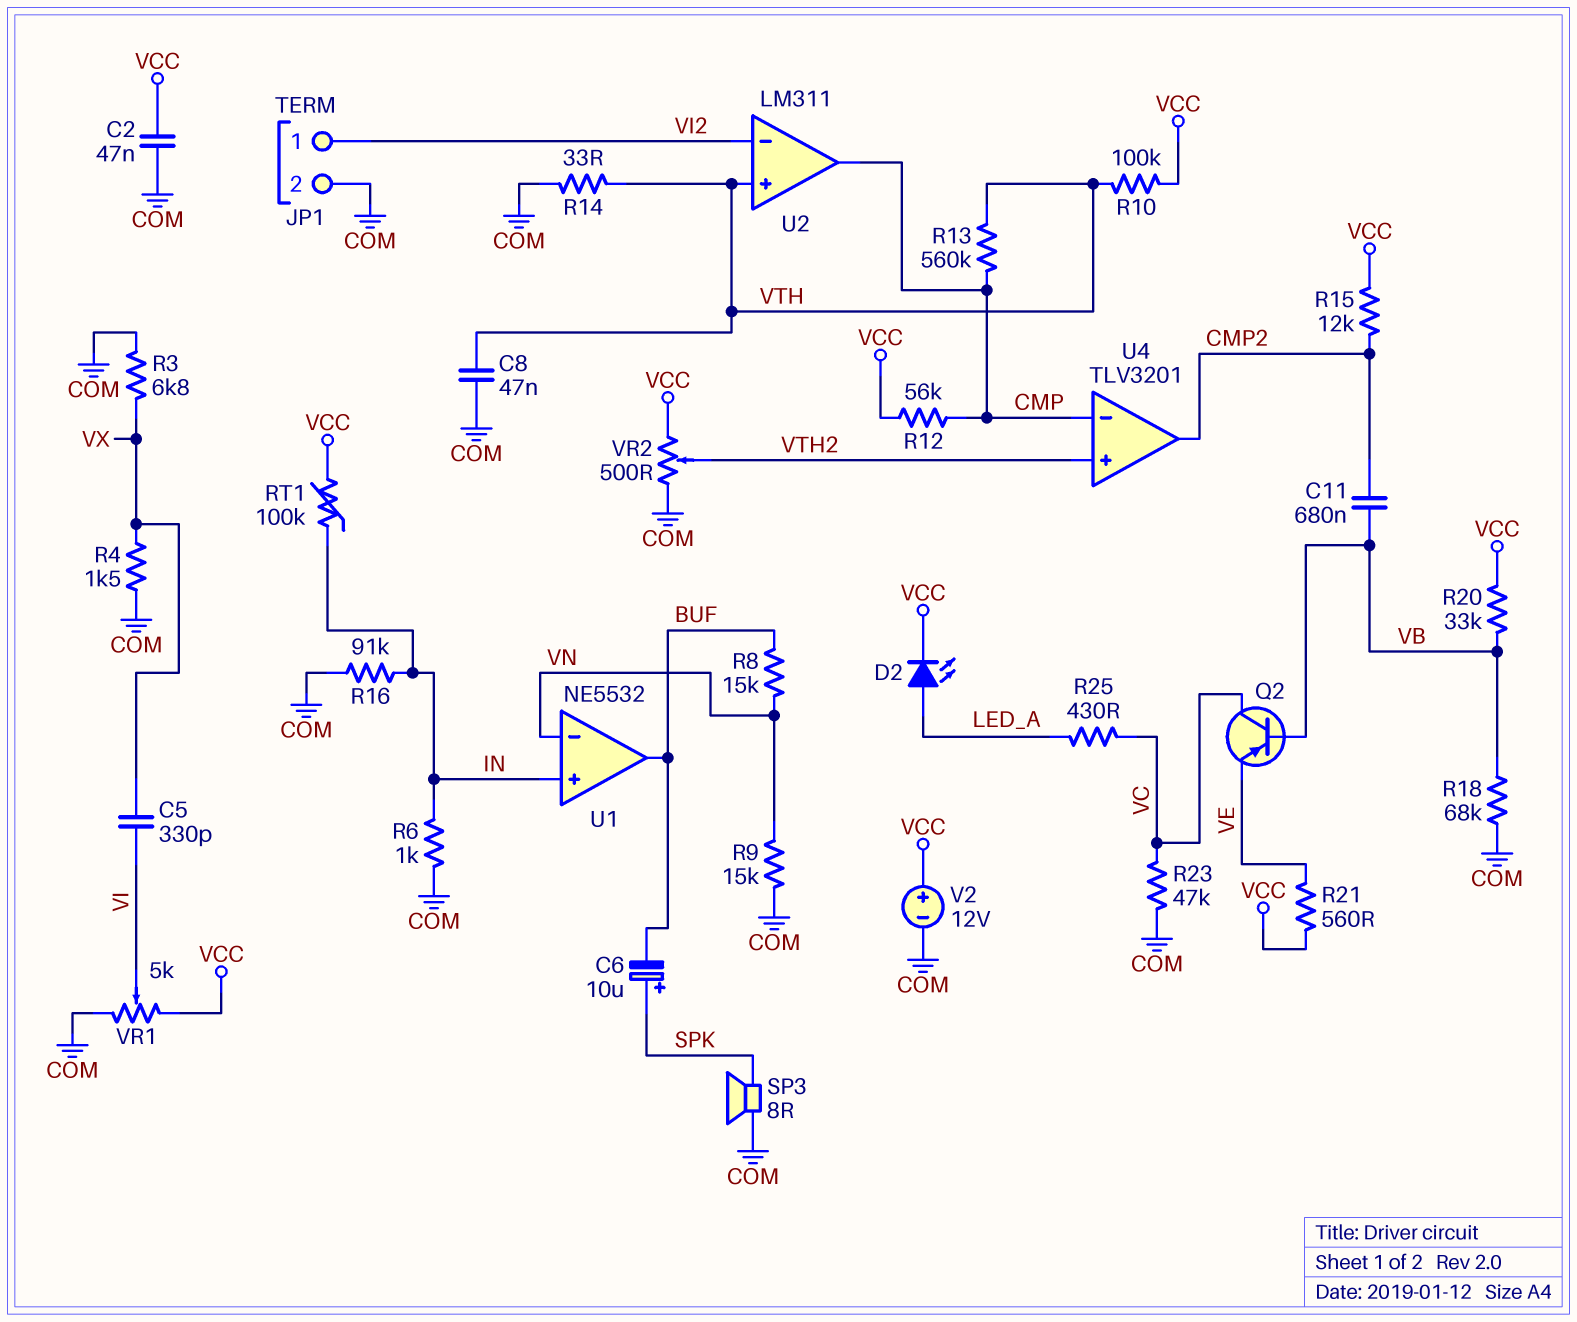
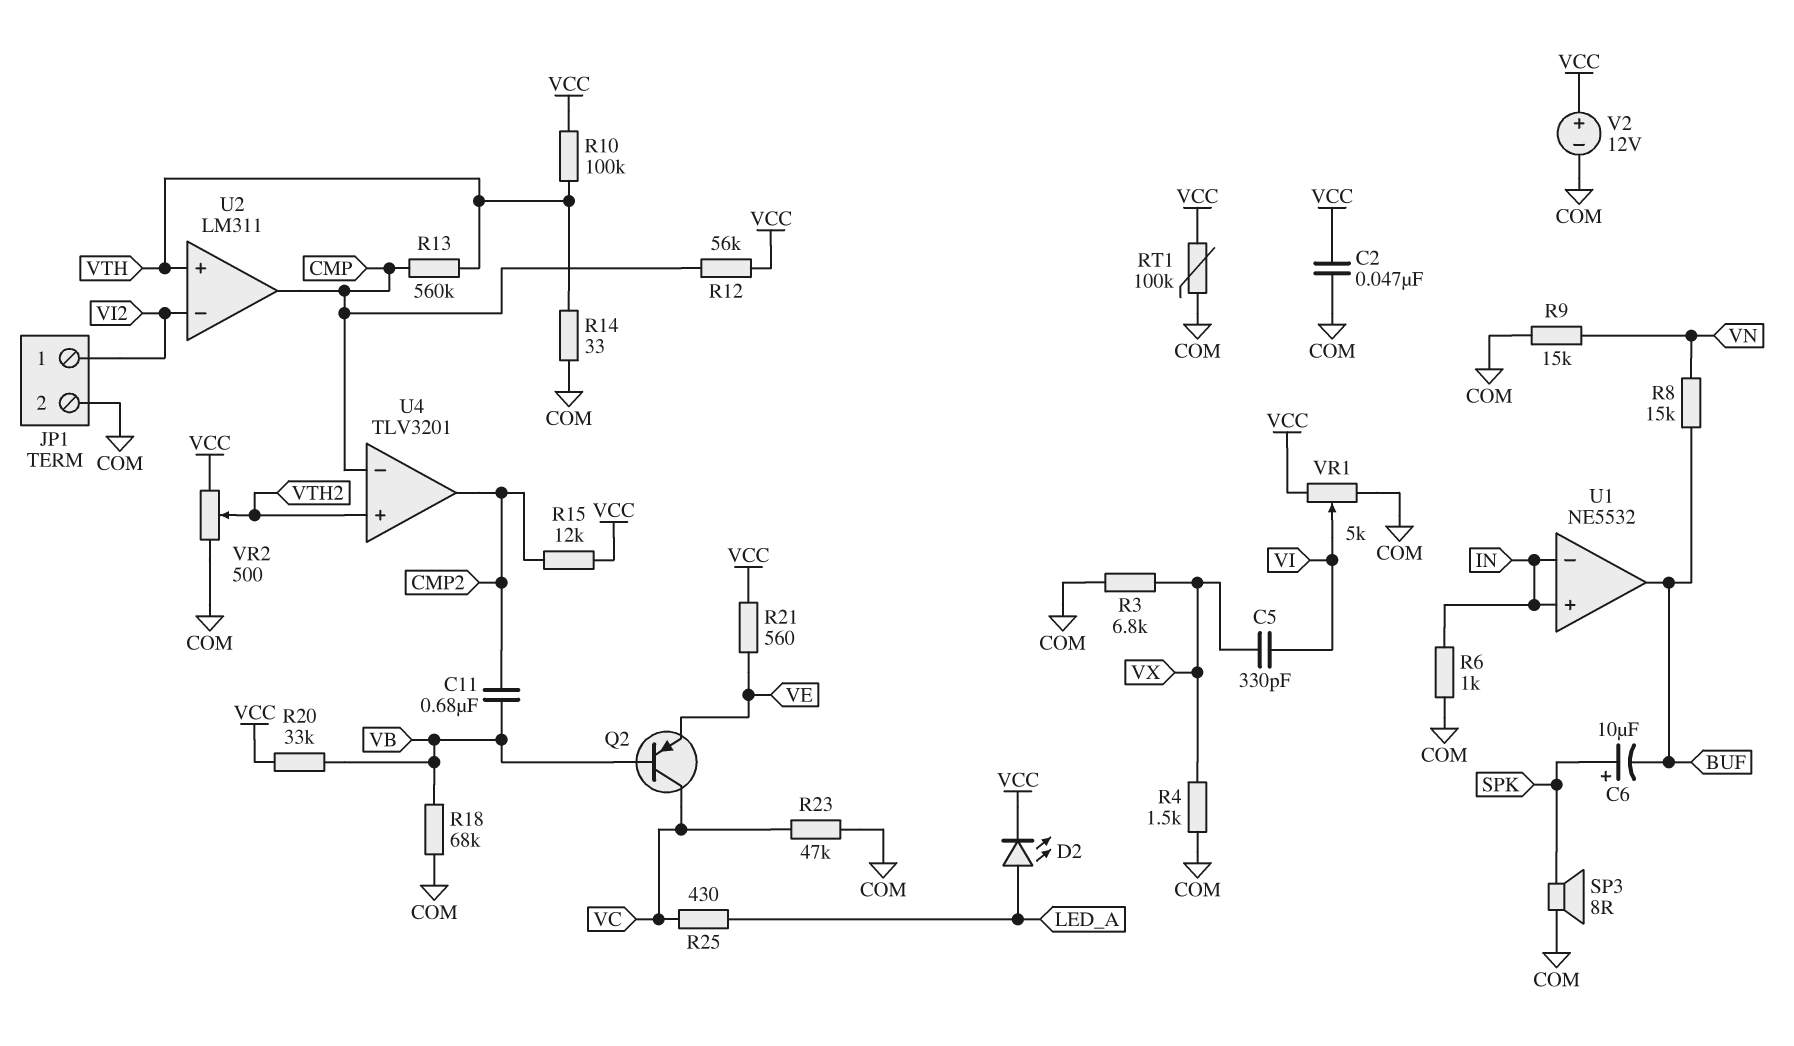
C8: 47nF (COM, VTH) -> none
R16: 91k (COM, IN) -> none
RT1: 100k (IN, VCC) -> 100k (COM, VCC)
U1 pin in-: VN -> IN

